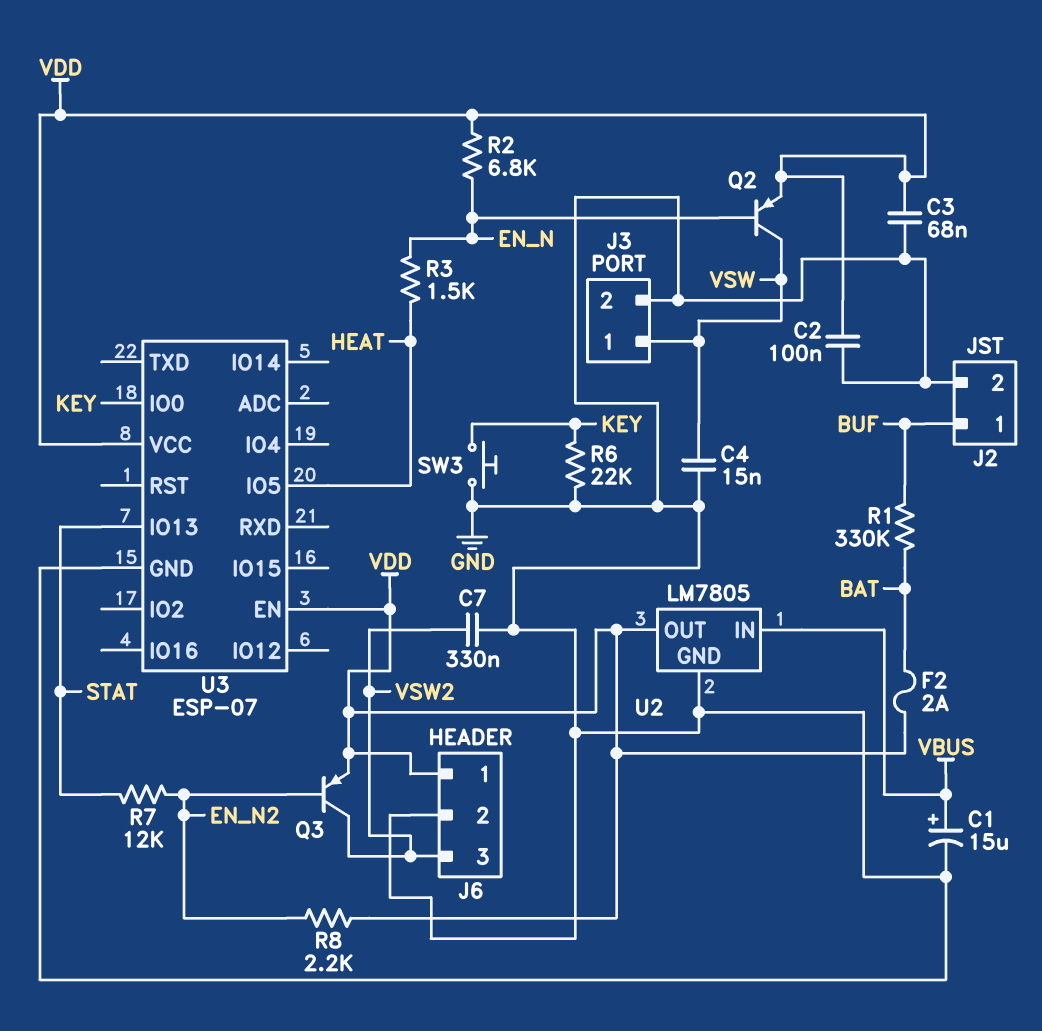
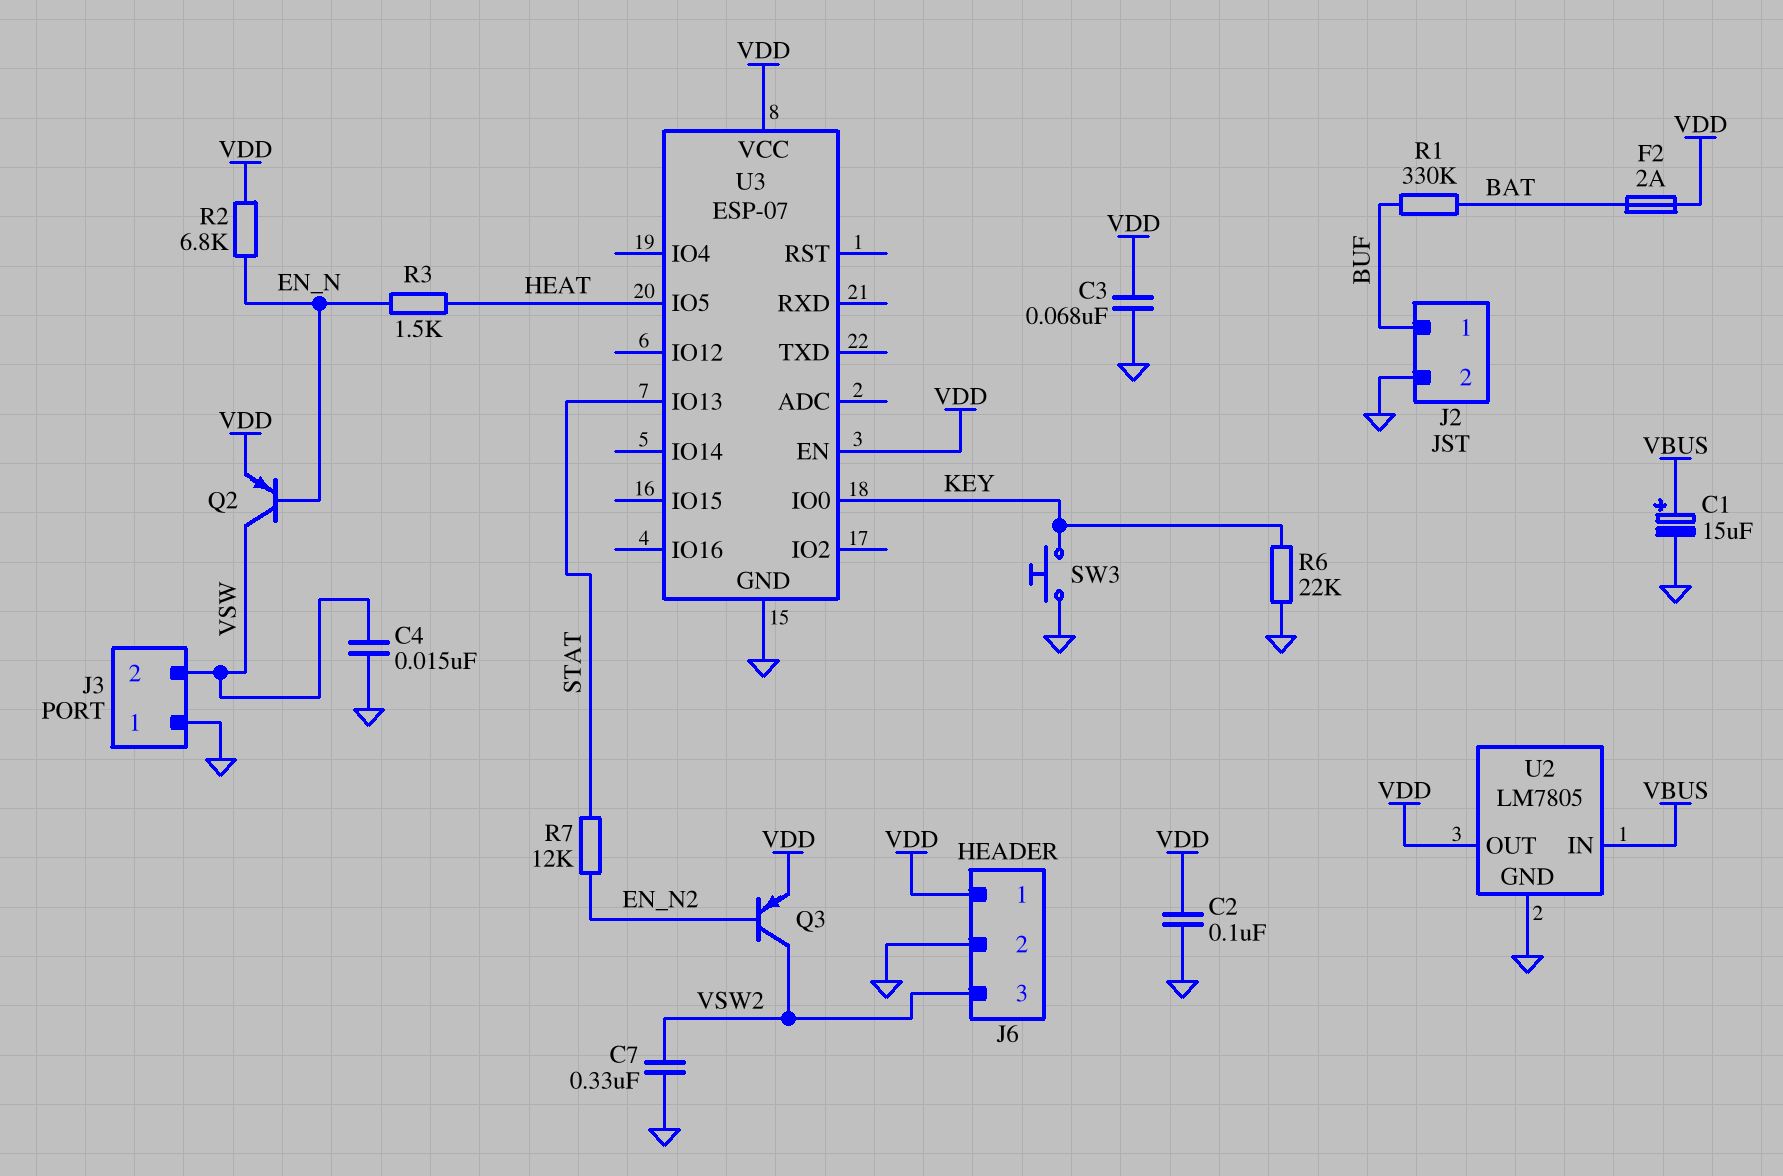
J3 pin 1: VSW -> GND
J3 pin 2: GND -> VSW
R8: 2.2k (EN_N2, VDD) -> none

